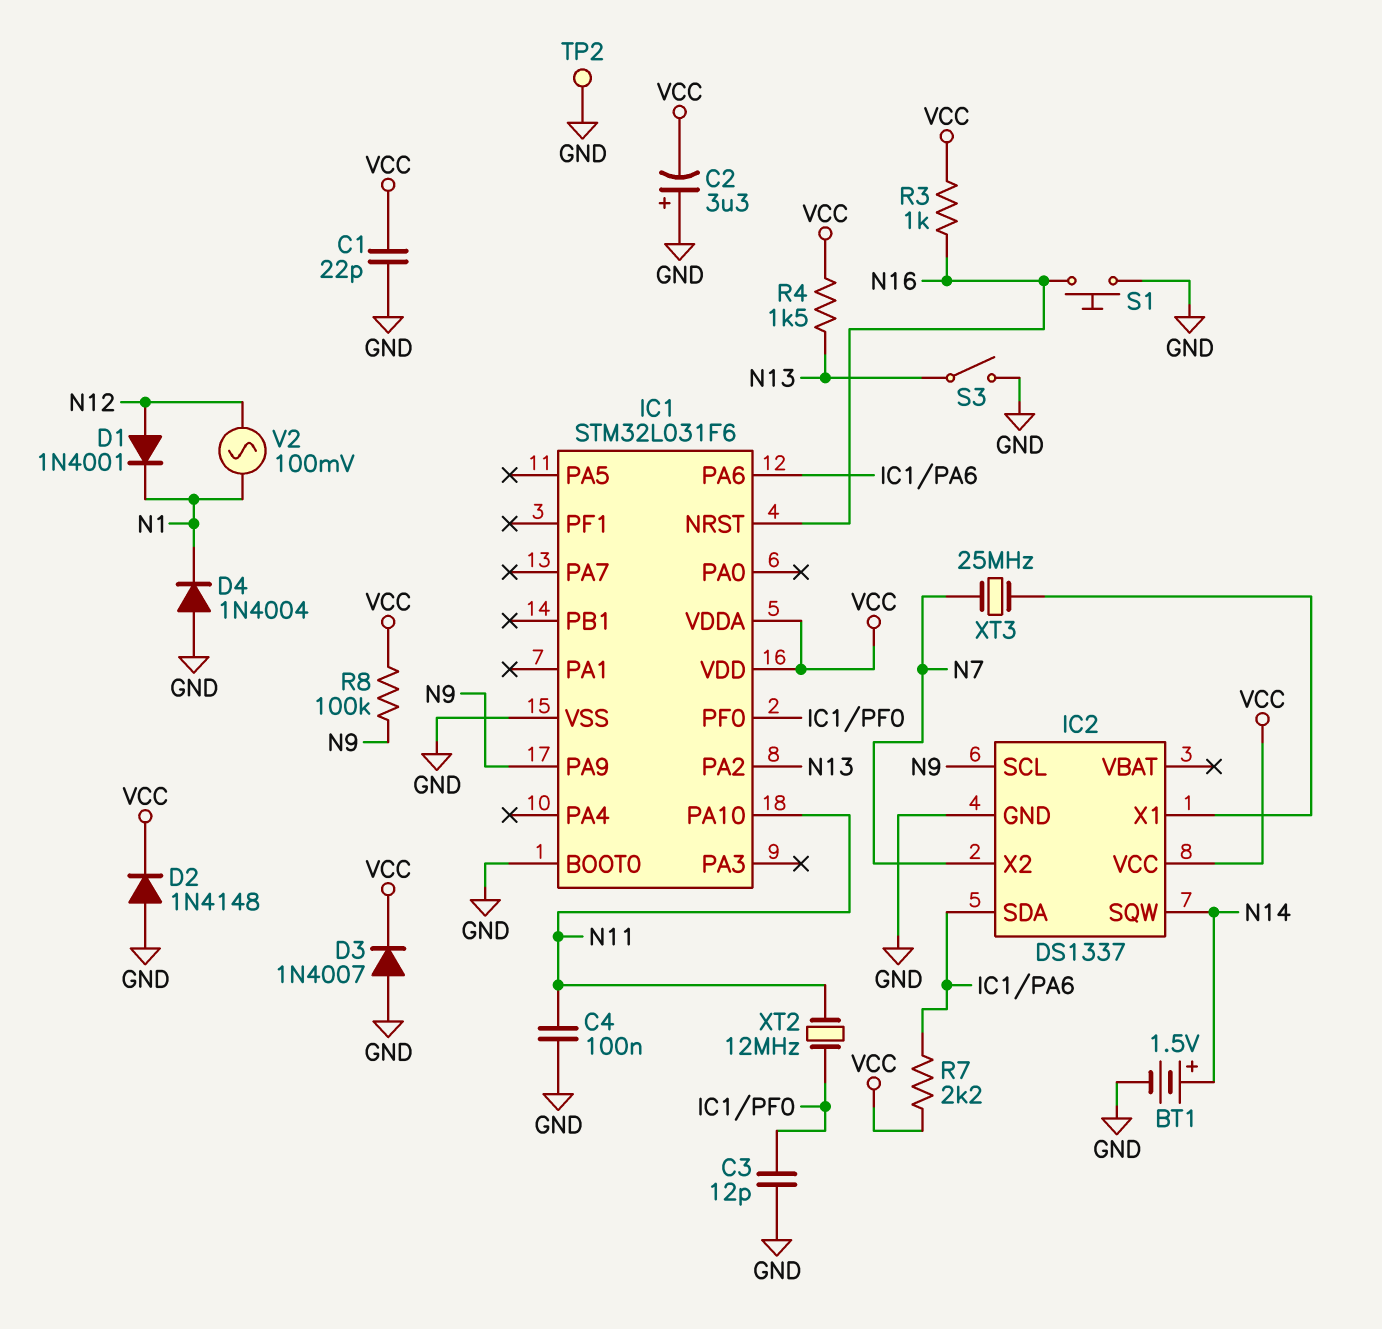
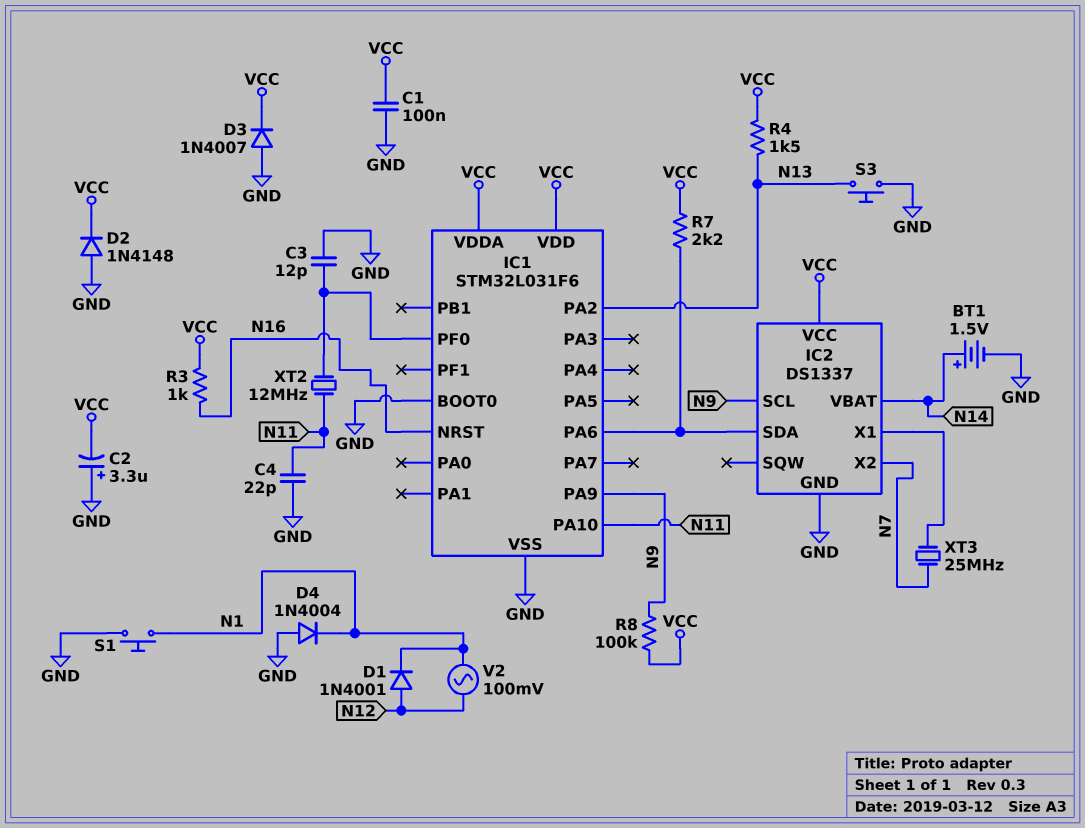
C1: 22pF (GND, VCC) -> 100nF (GND, VCC)
C4: 100nF (GND, N11) -> 22pF (GND, N11)
IC2 pin SQW: N14 -> none
IC2 pin VBAT: none -> N14
S1: button (GND, N16) -> button (GND, N1)
S3: switch (GND, N13) -> button (GND, N13)
TP2: test point (GND) -> none

